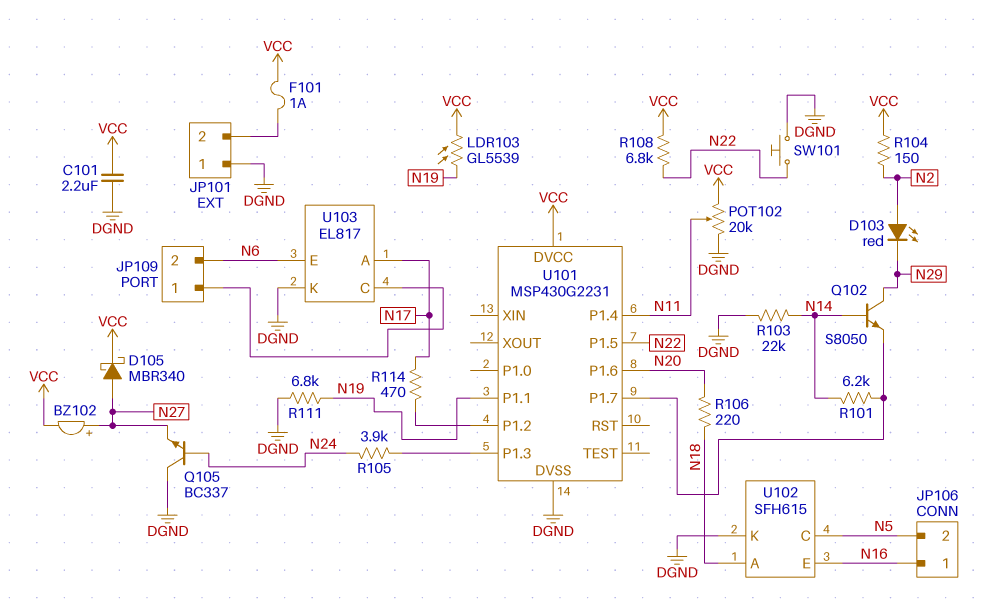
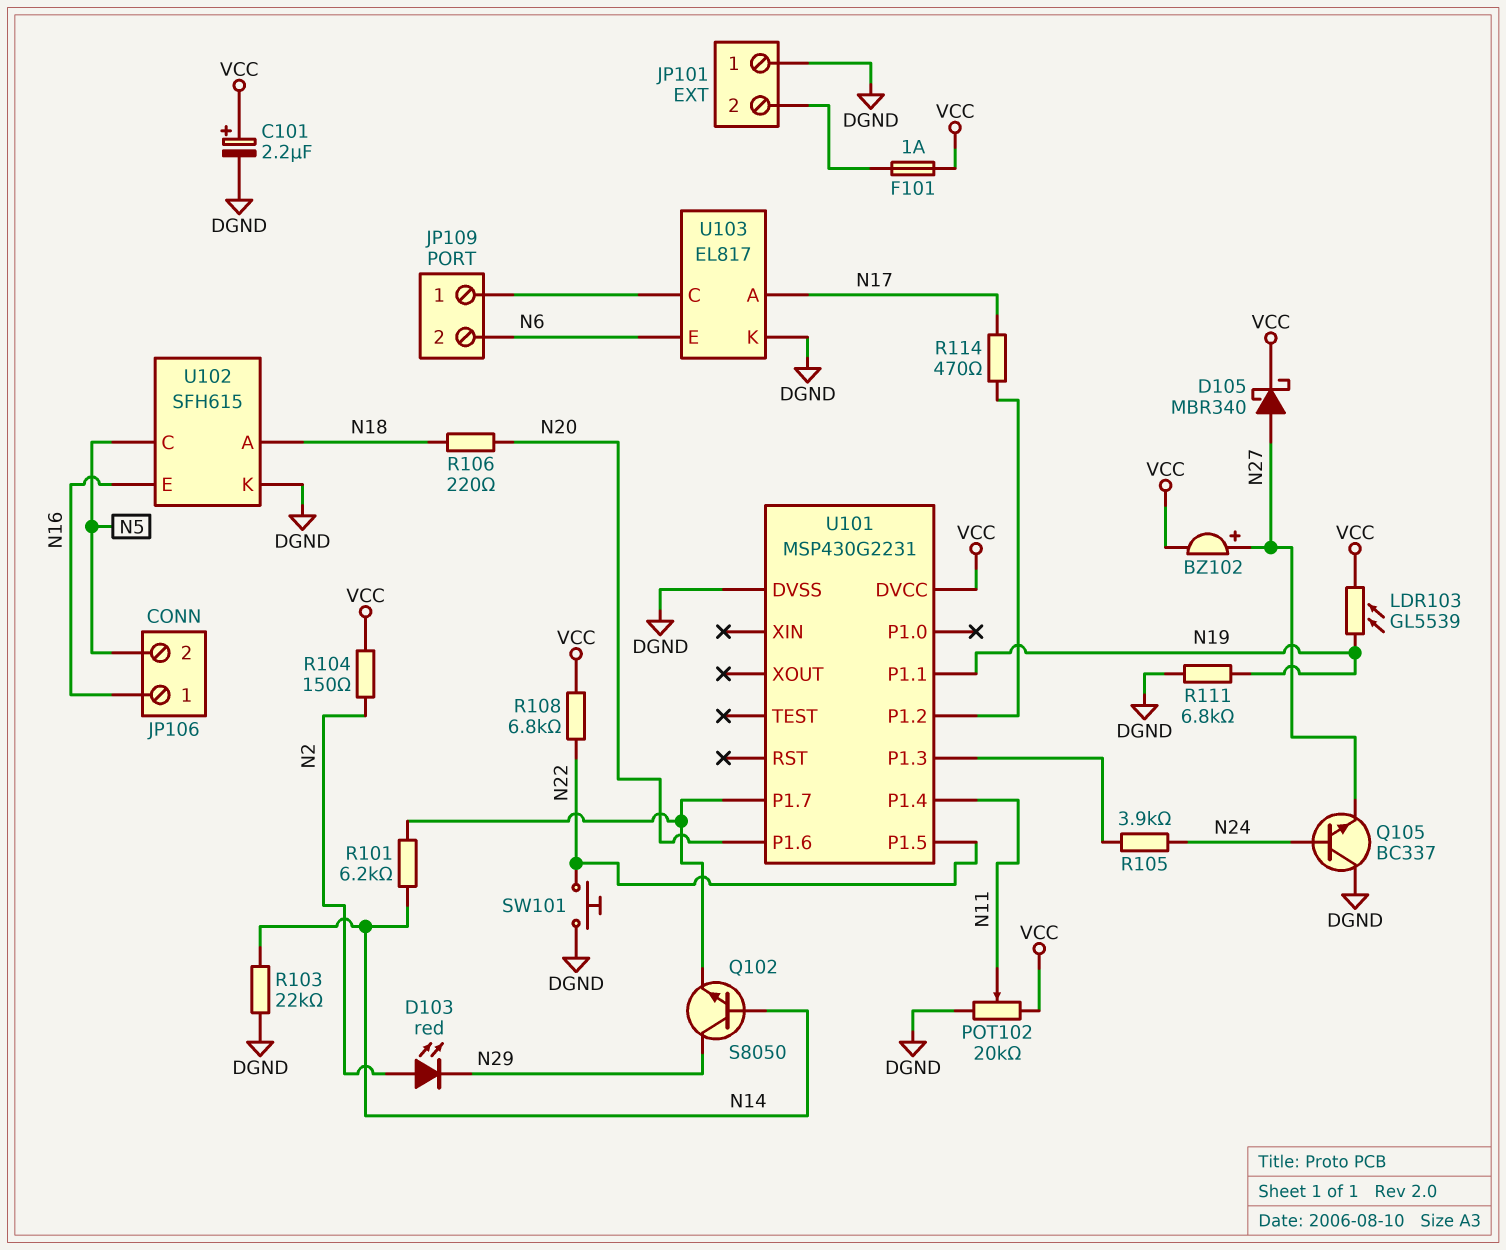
C101: 2.2uF (DGND, VCC) -> 2.2uF (plus VCC, minus DGND)

